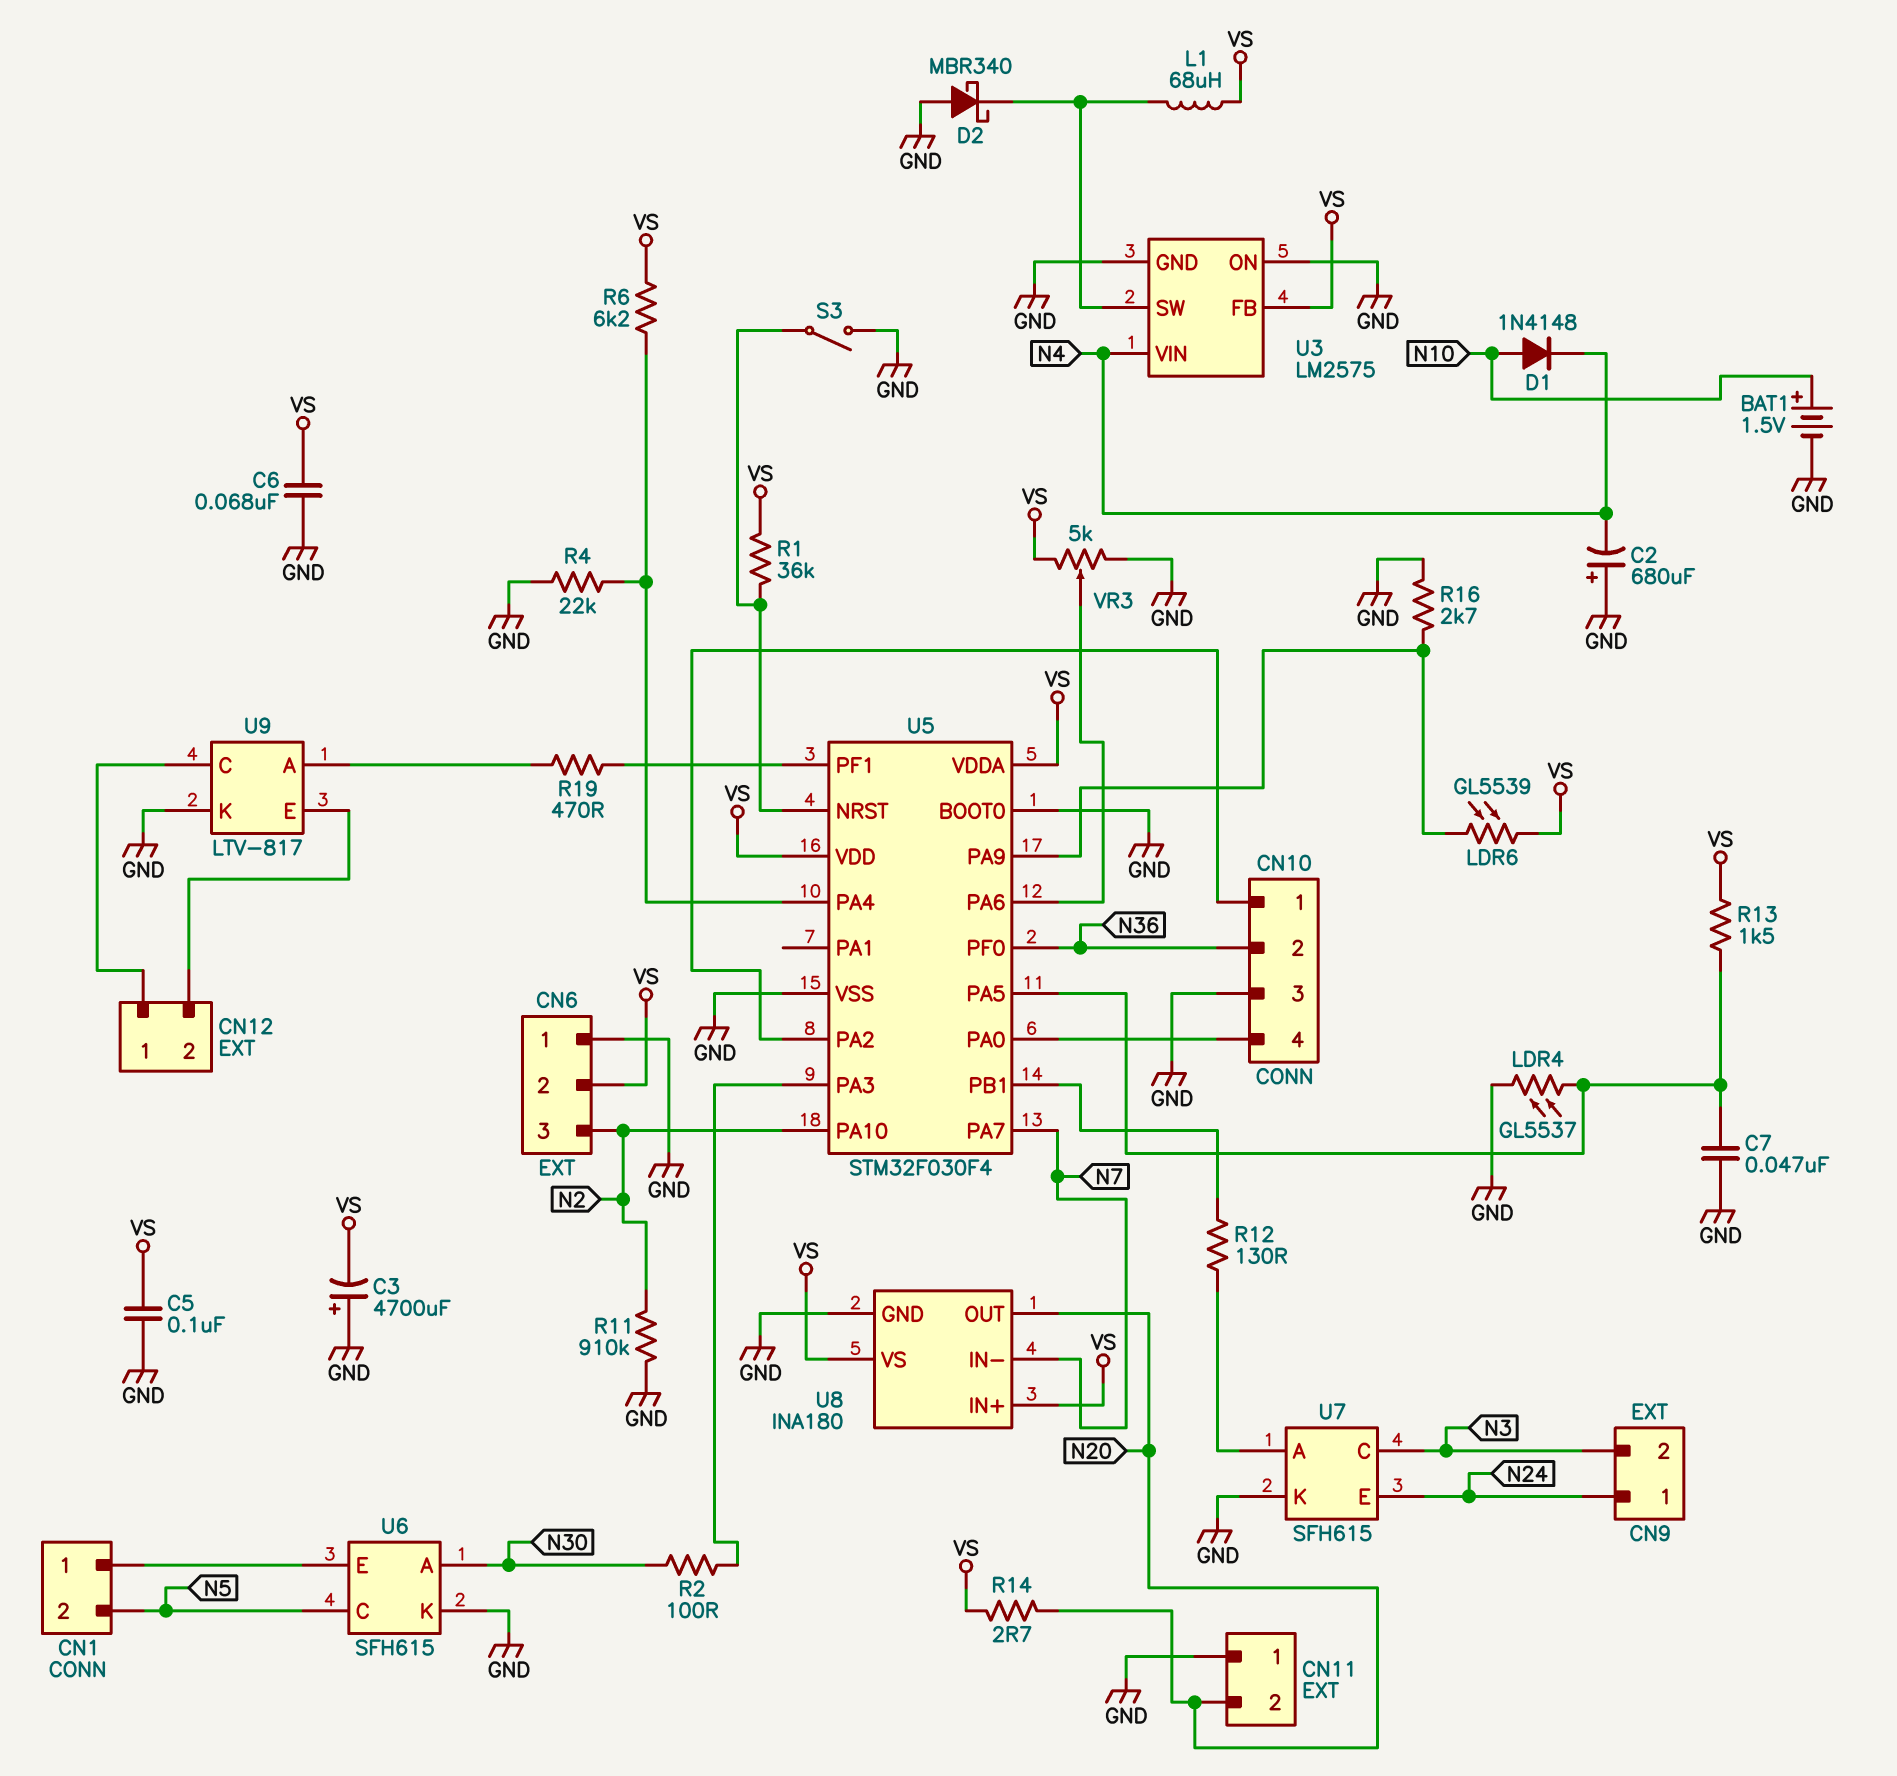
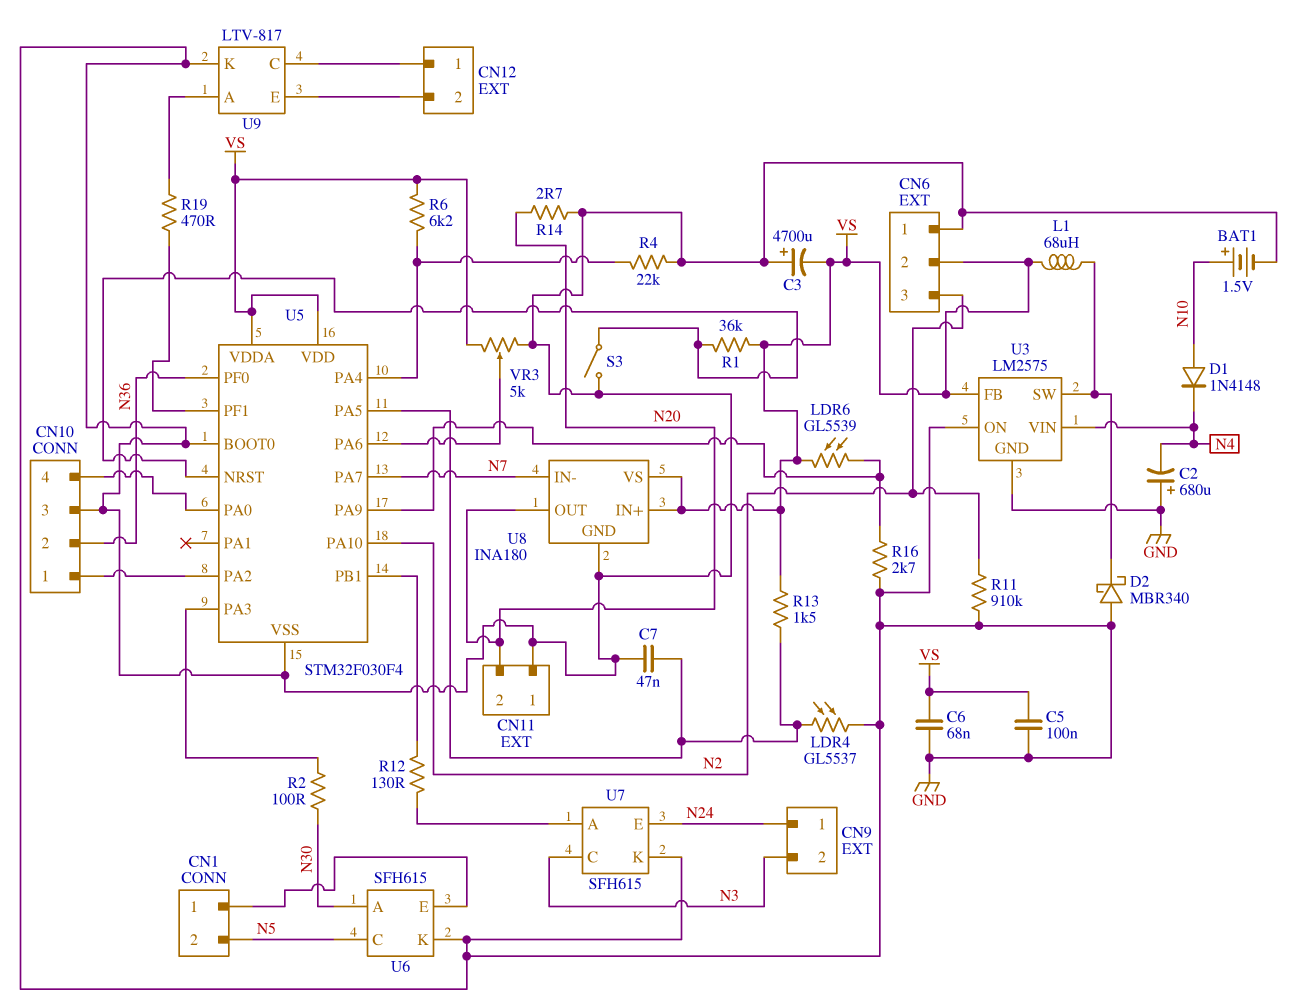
R14: 2.7 (N20, VS) -> 2.7 (GND, N20)

